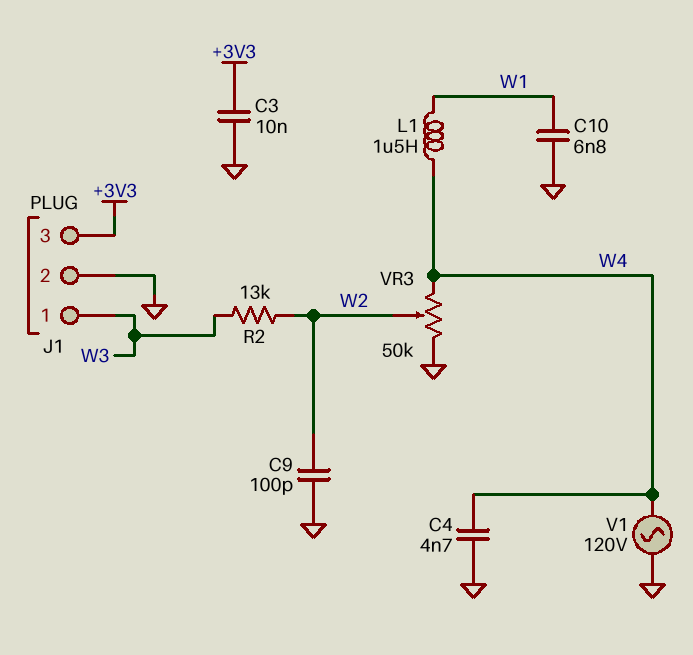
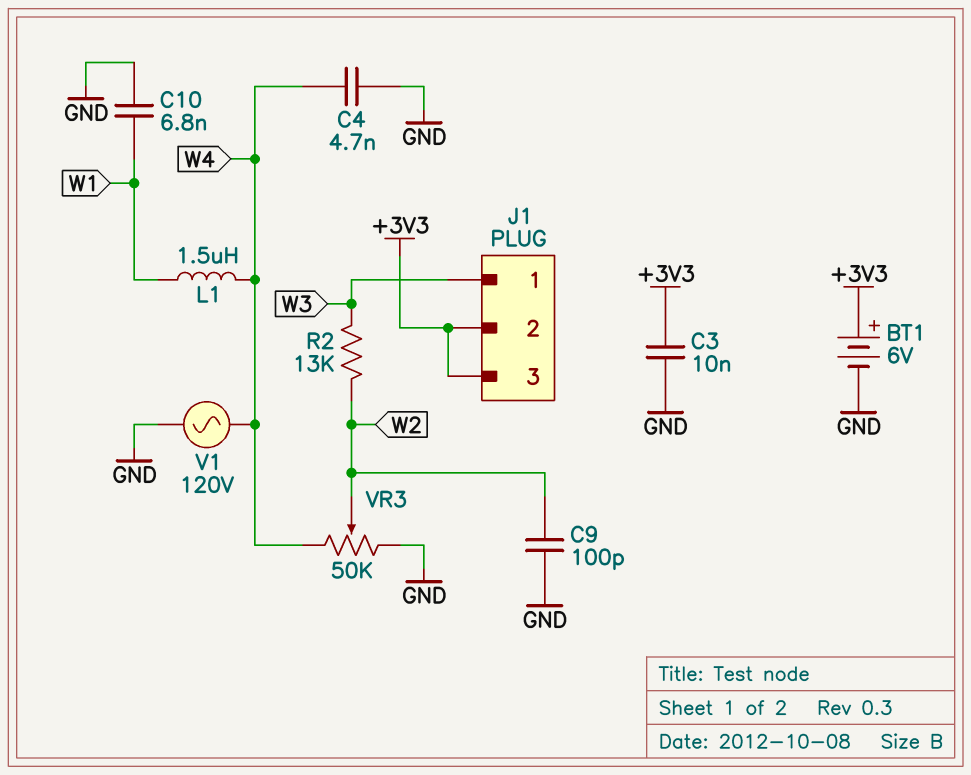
BT1: none -> 6V (plus +3V3, minus GND)
J1 pin 2: GND -> +3V3

